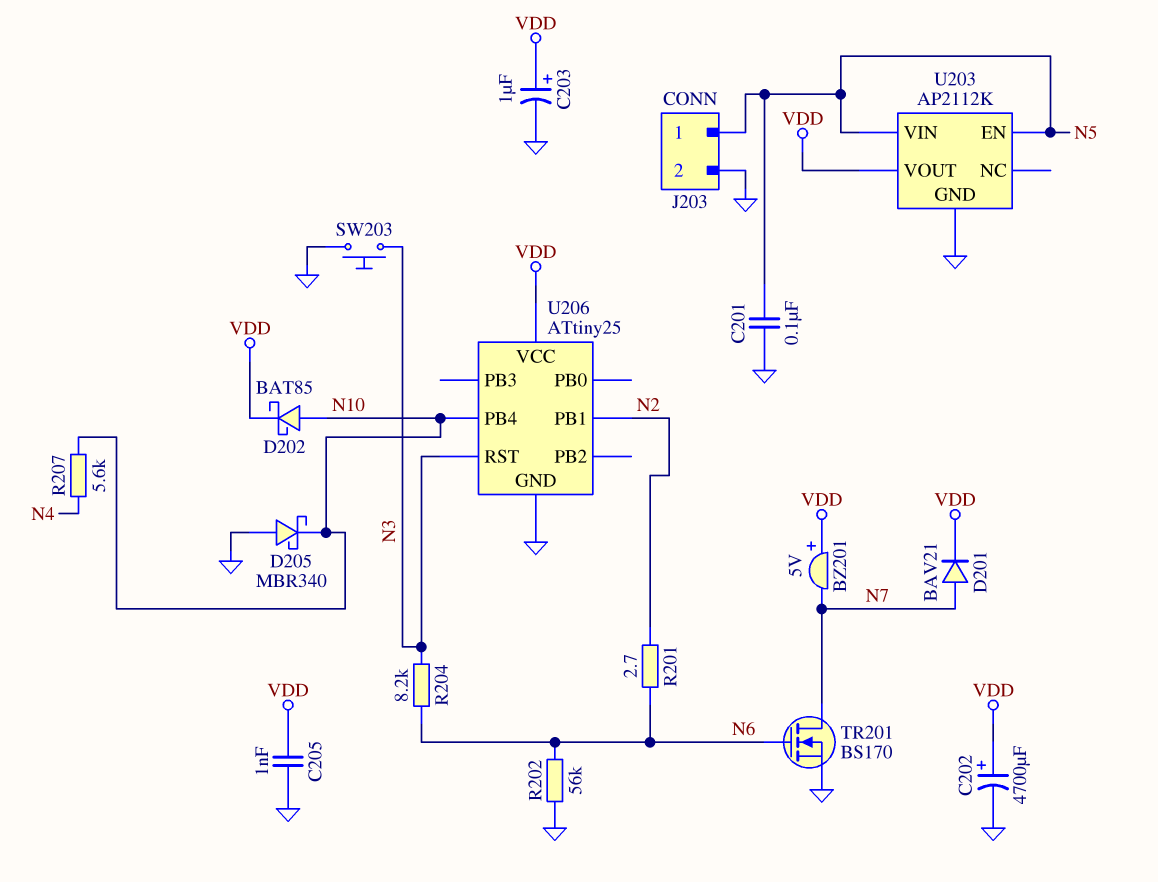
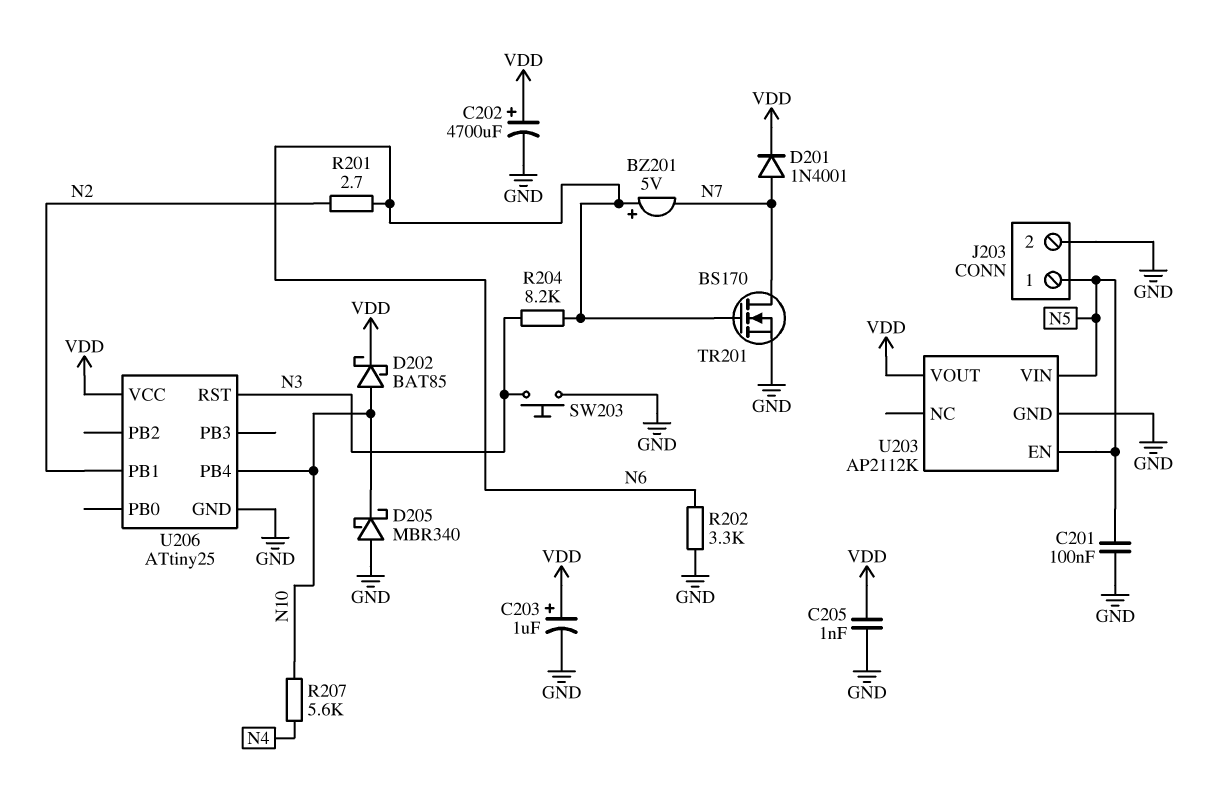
BZ201: buzzer 5V (plus VDD, minus N7) -> buzzer 5V (plus N6, minus N7)
D201: diode BAV21 (A N7, K VDD) -> diode 1N4001 (A N7, K VDD)
R202: 56k (GND, N6) -> 3.3k (GND, N6)

